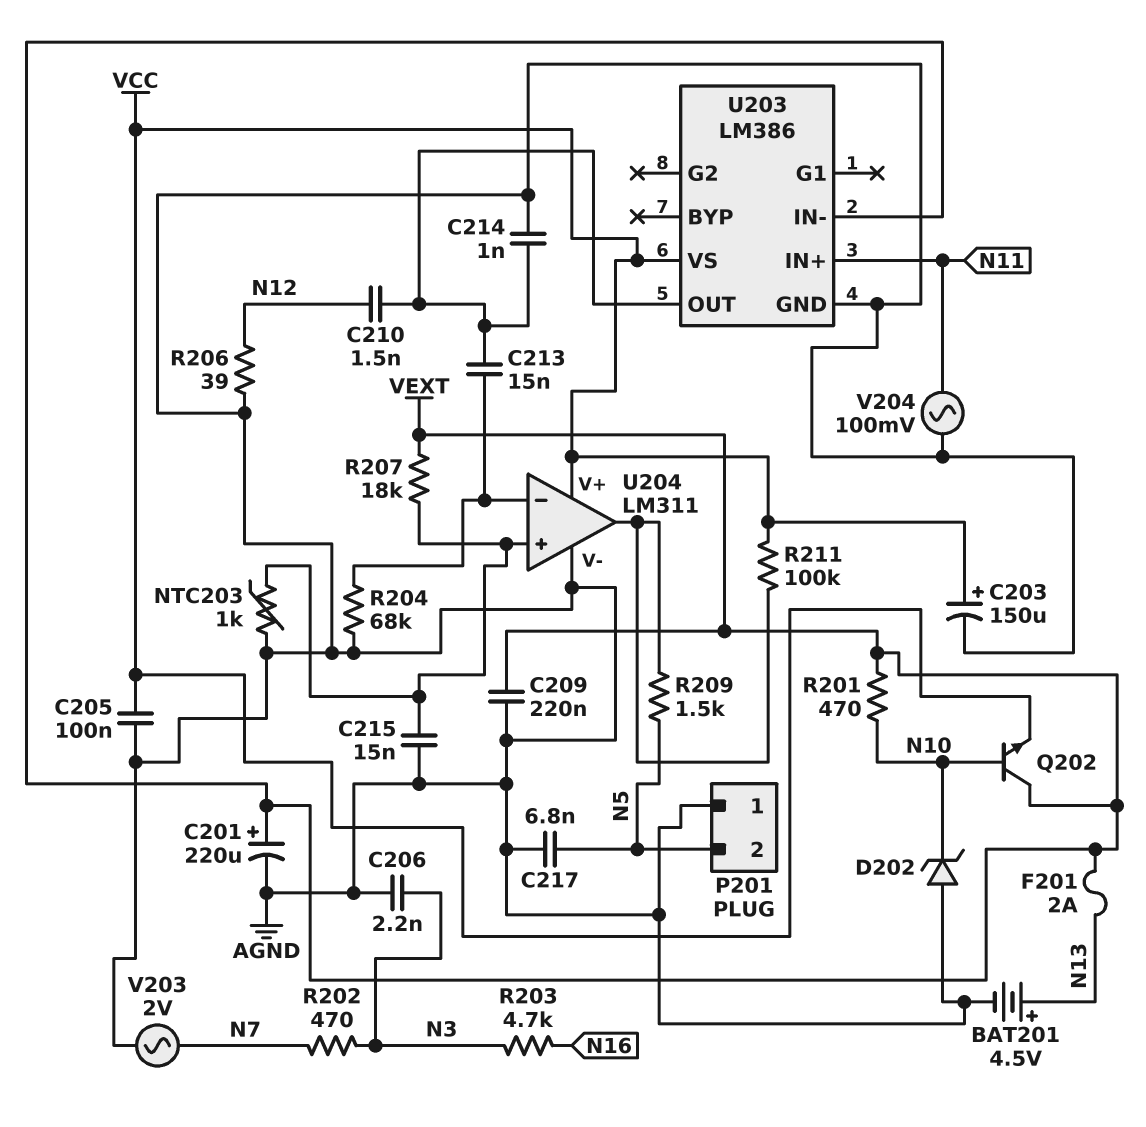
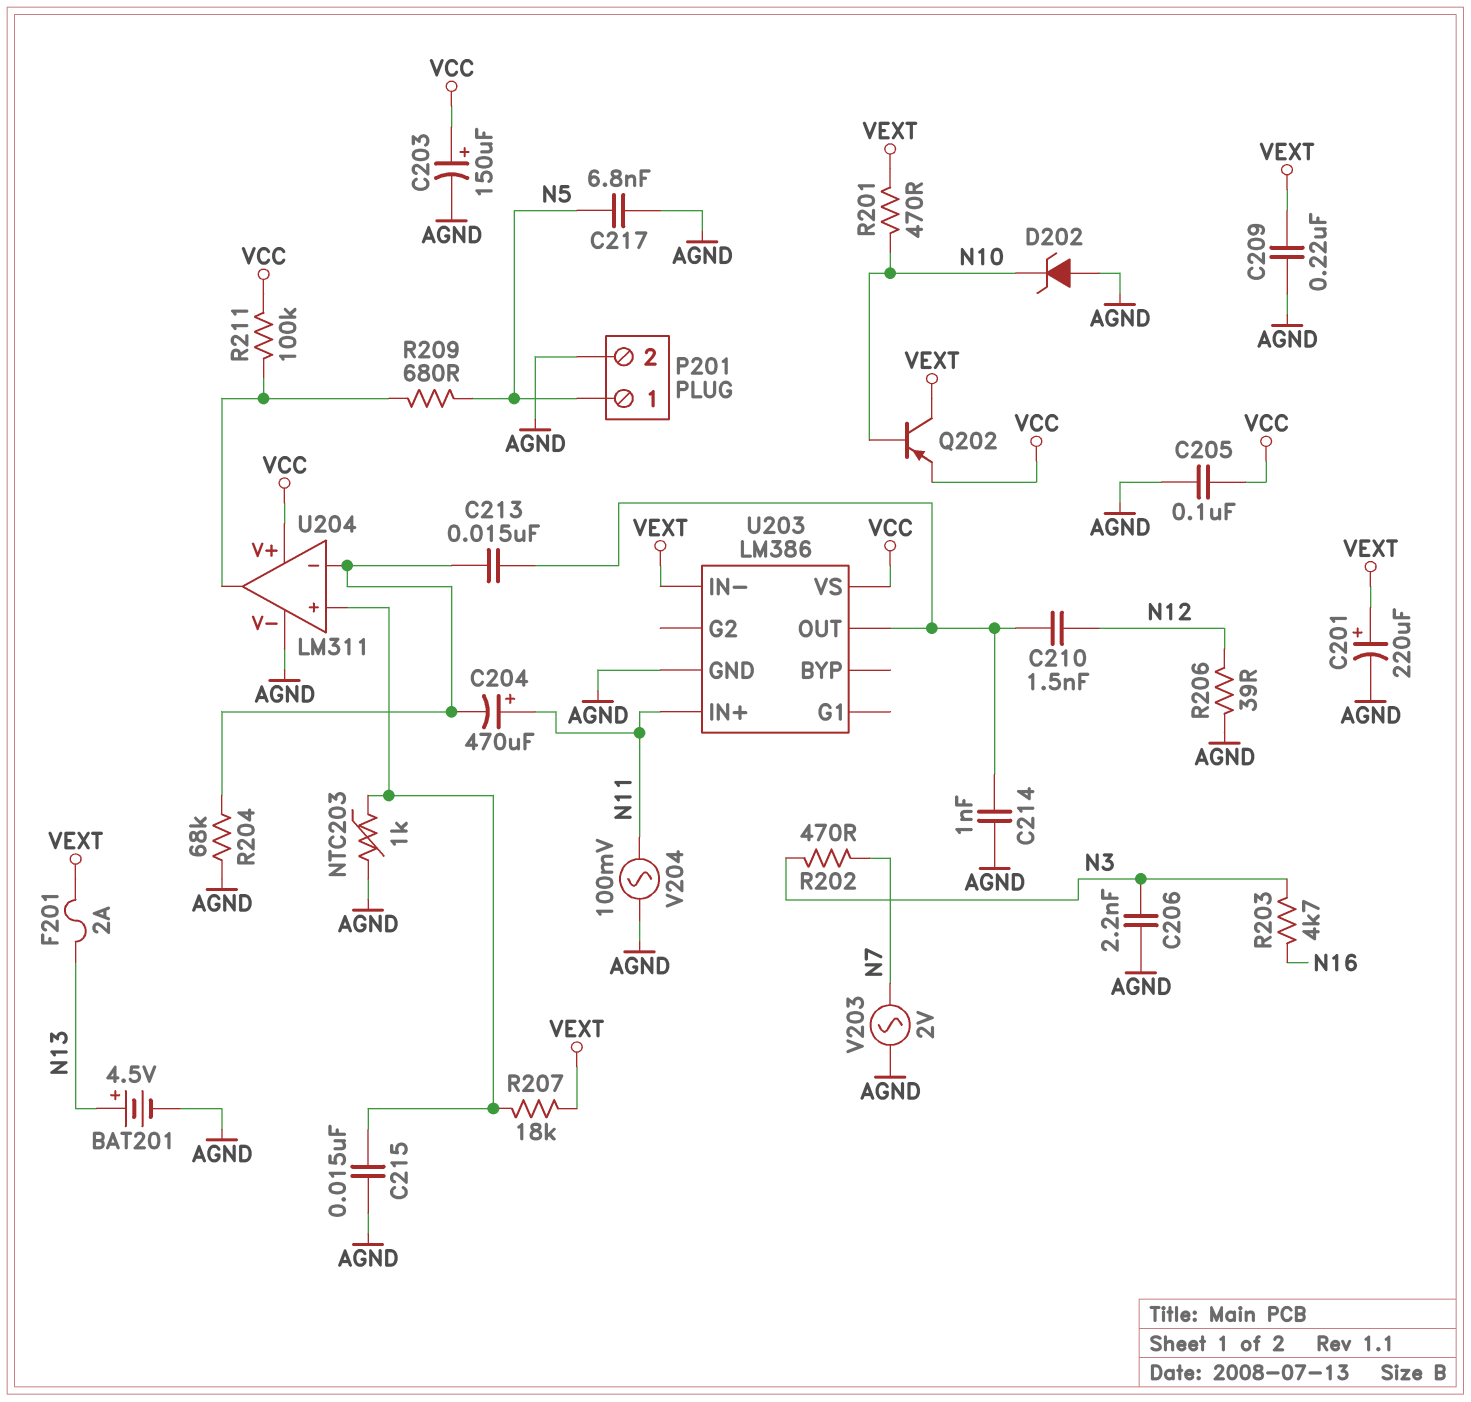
C204: none -> 470uF (plus N11, minus U204/in-)
P201 pin 1: AGND -> N5
P201 pin 2: N5 -> AGND
Q202: NPN (B N10, C VEXT, E VCC) -> PNP (B N10, C VEXT, E VCC)
R209: 1.5k (N5, U204/out) -> 680 (N5, U204/out)

